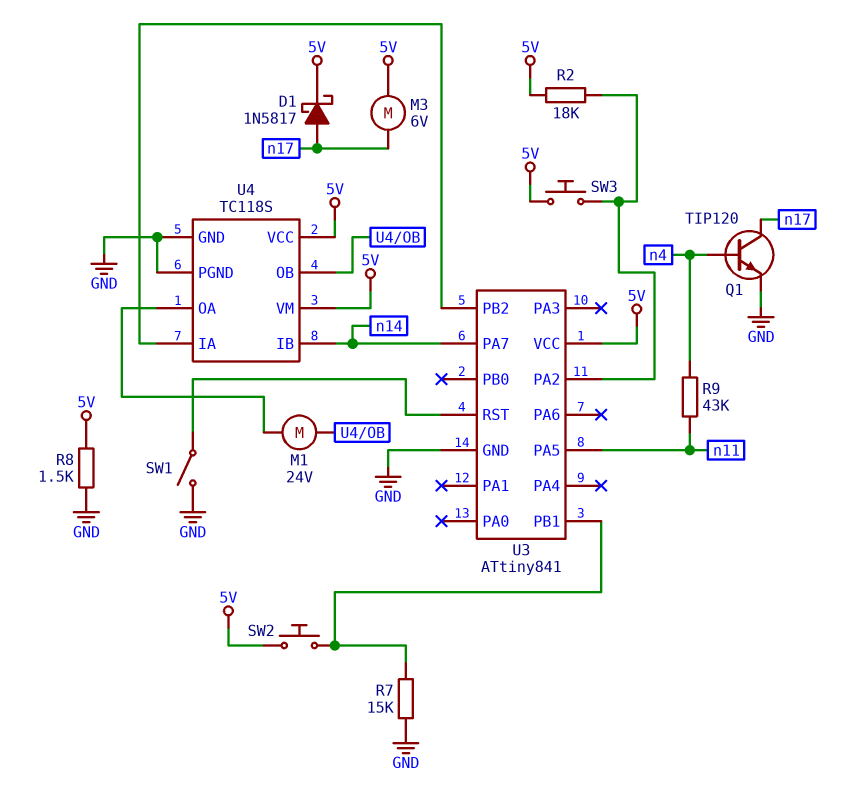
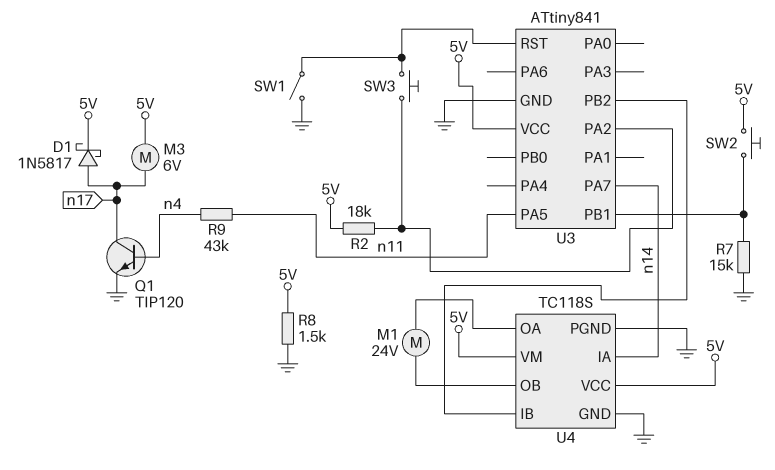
SW3: button (5V, U3/PA2) -> button (U3/PA2, U3/RST)
U4 pin IA: U3/PB2 -> n14
U4 pin IB: n14 -> U3/PB2

